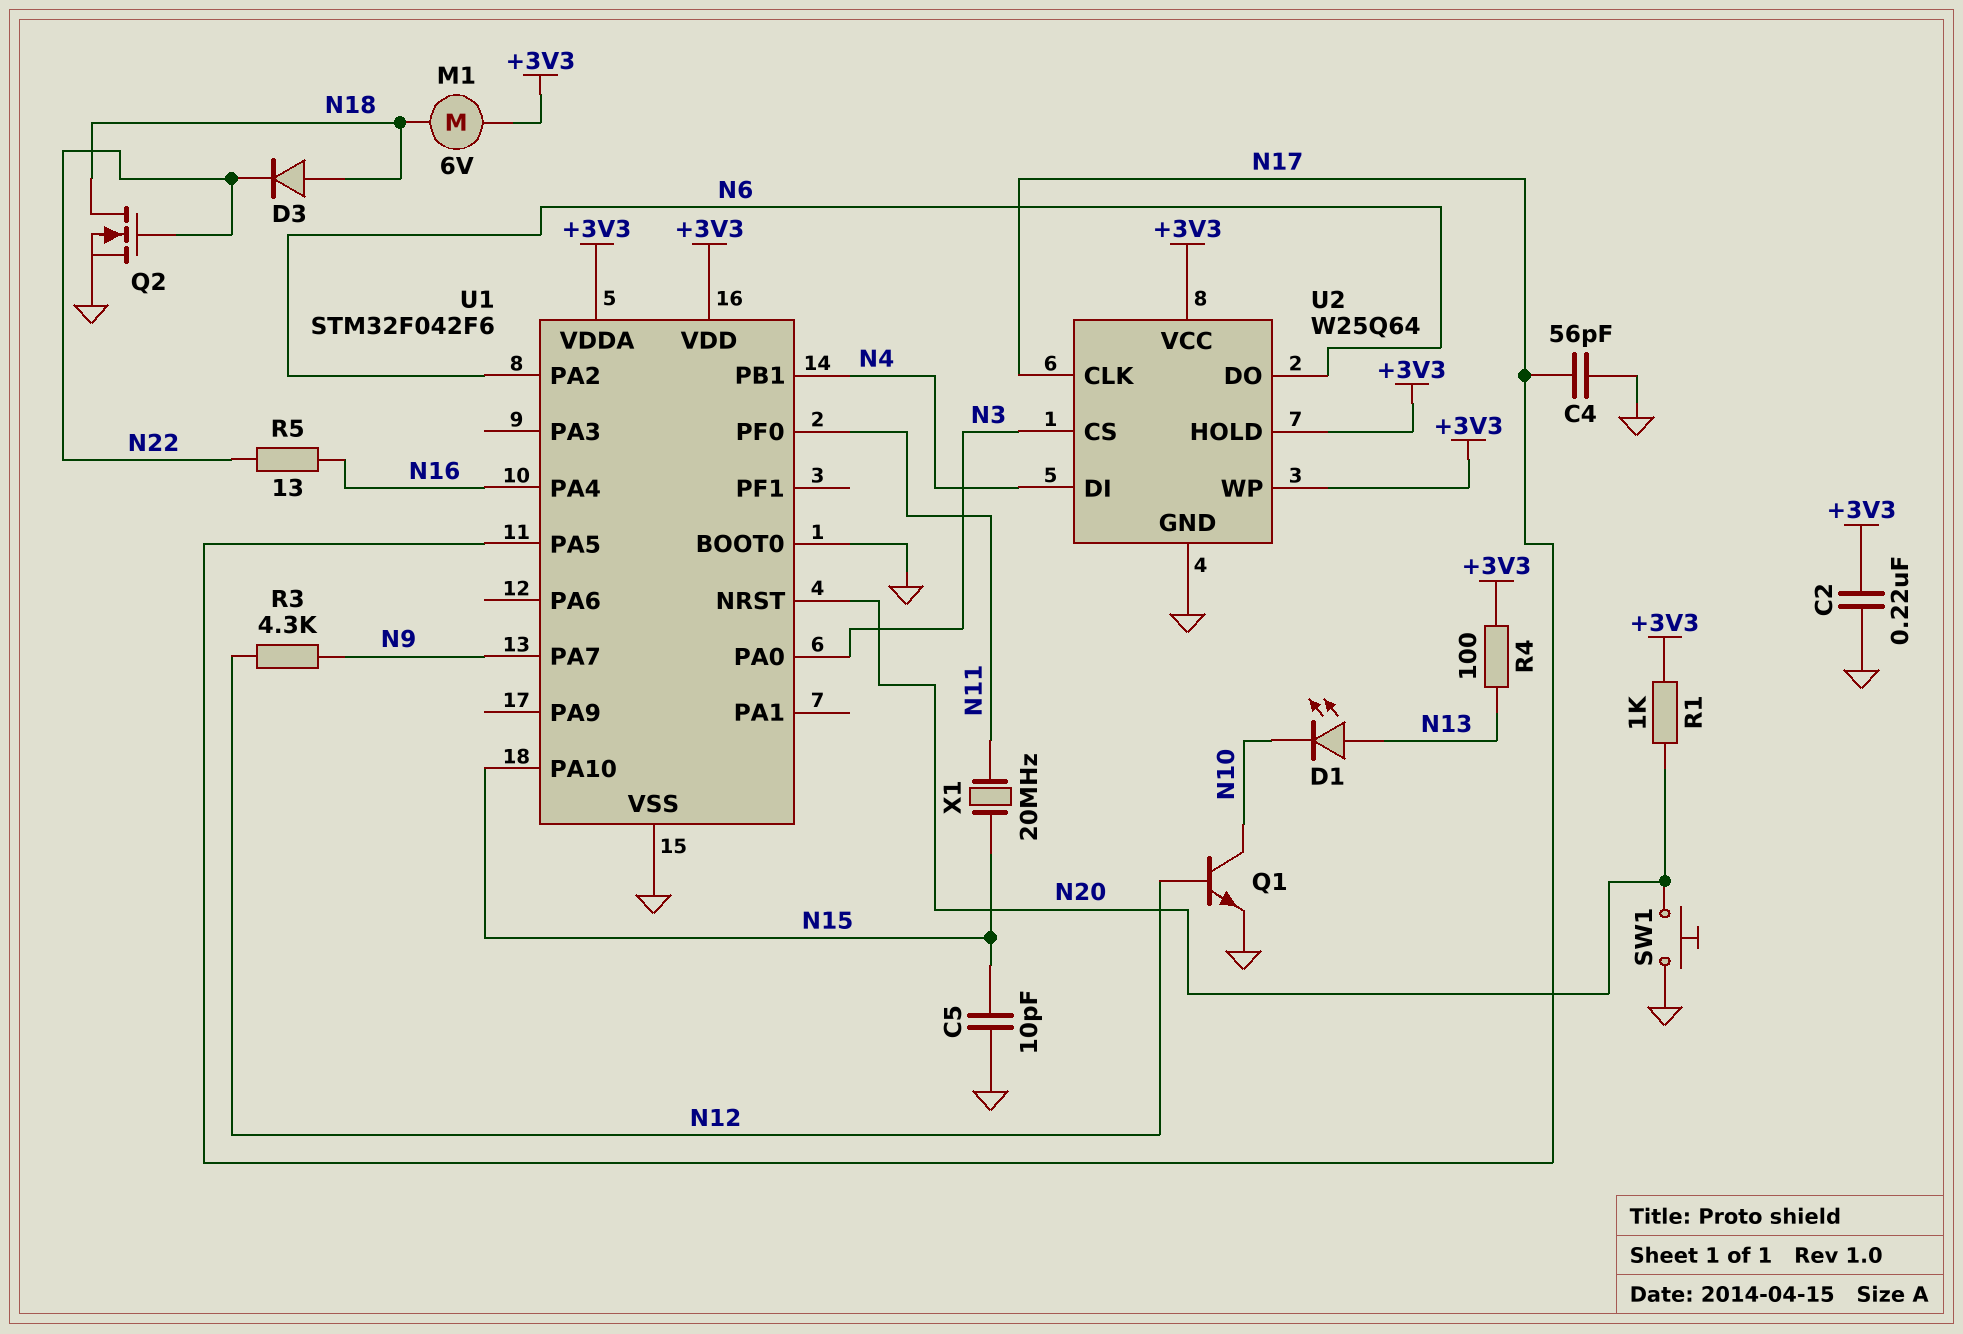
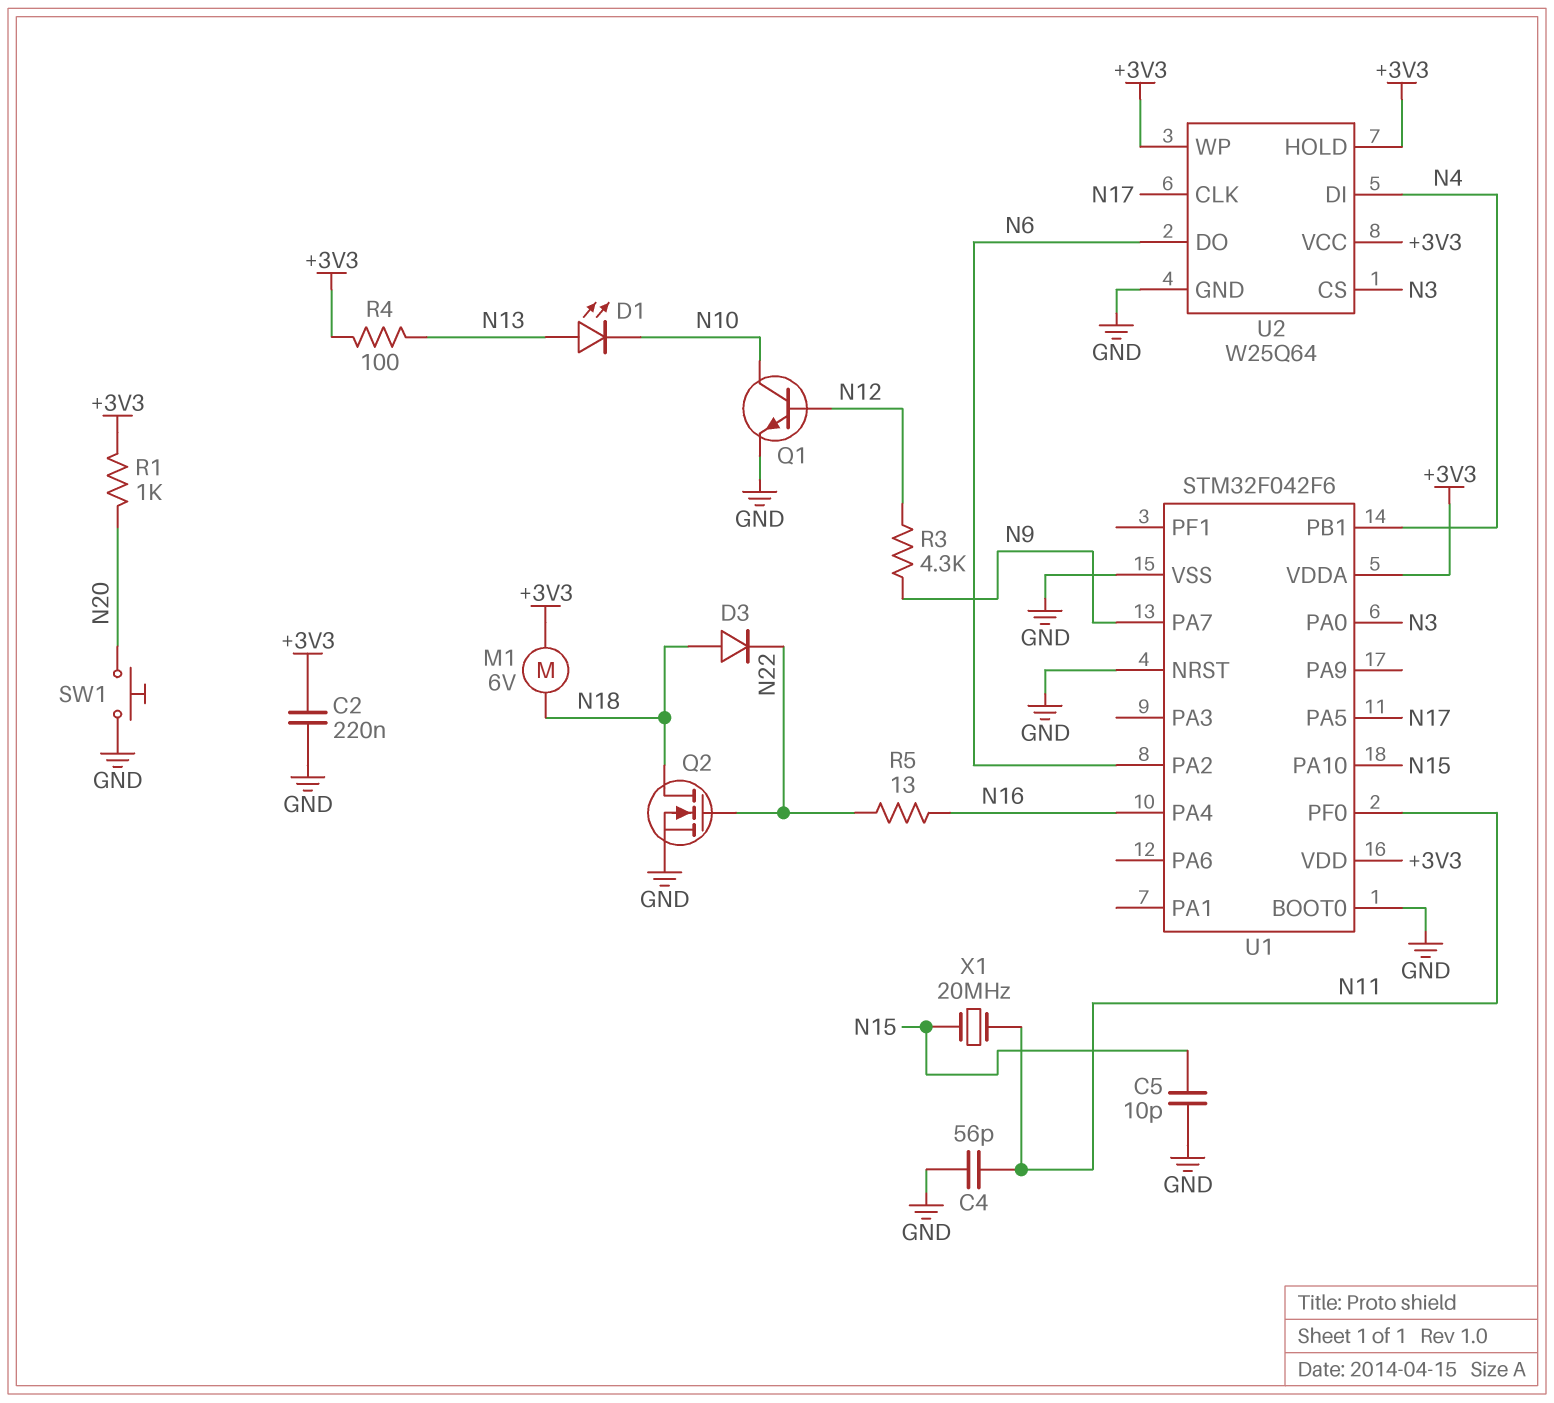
C4: 56pF (GND, N17) -> 56pF (GND, N11)
U1 pin NRST: N20 -> GND

